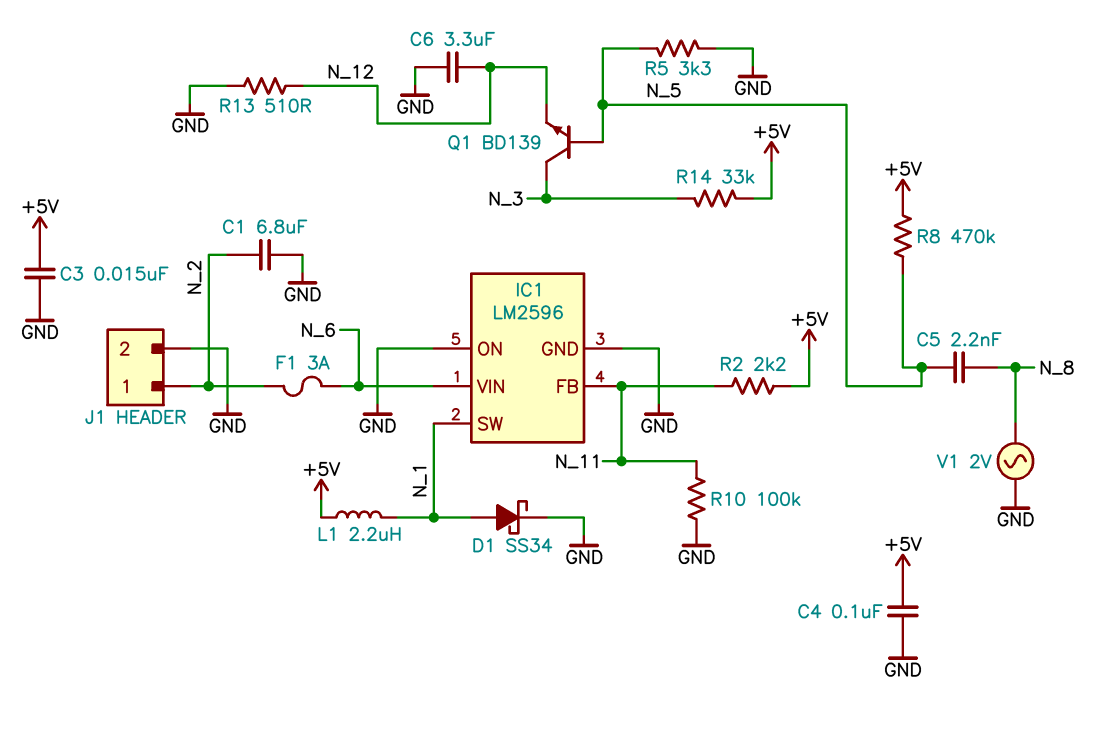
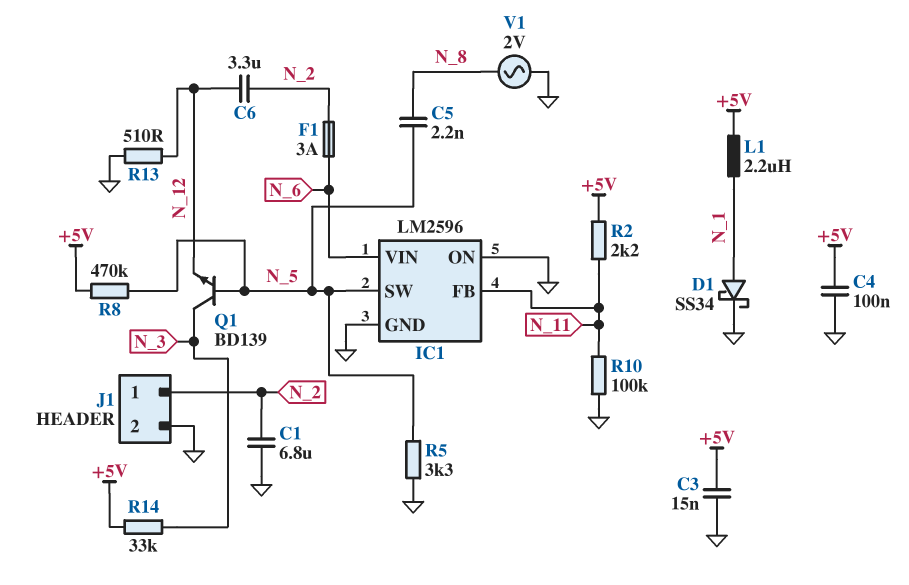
C6: 3.3uF (GND, N_12) -> 3.3uF (N_2, N_12)
IC1 pin SW: N_1 -> N_5

